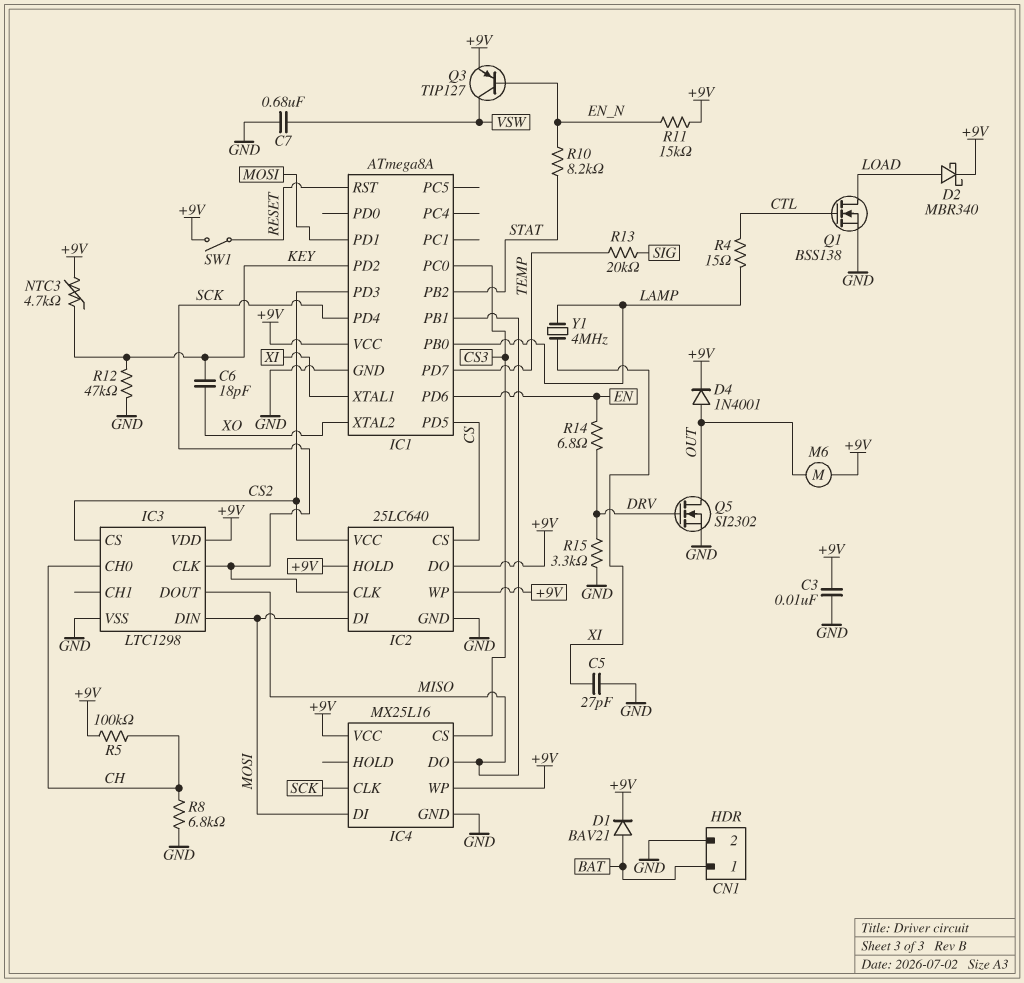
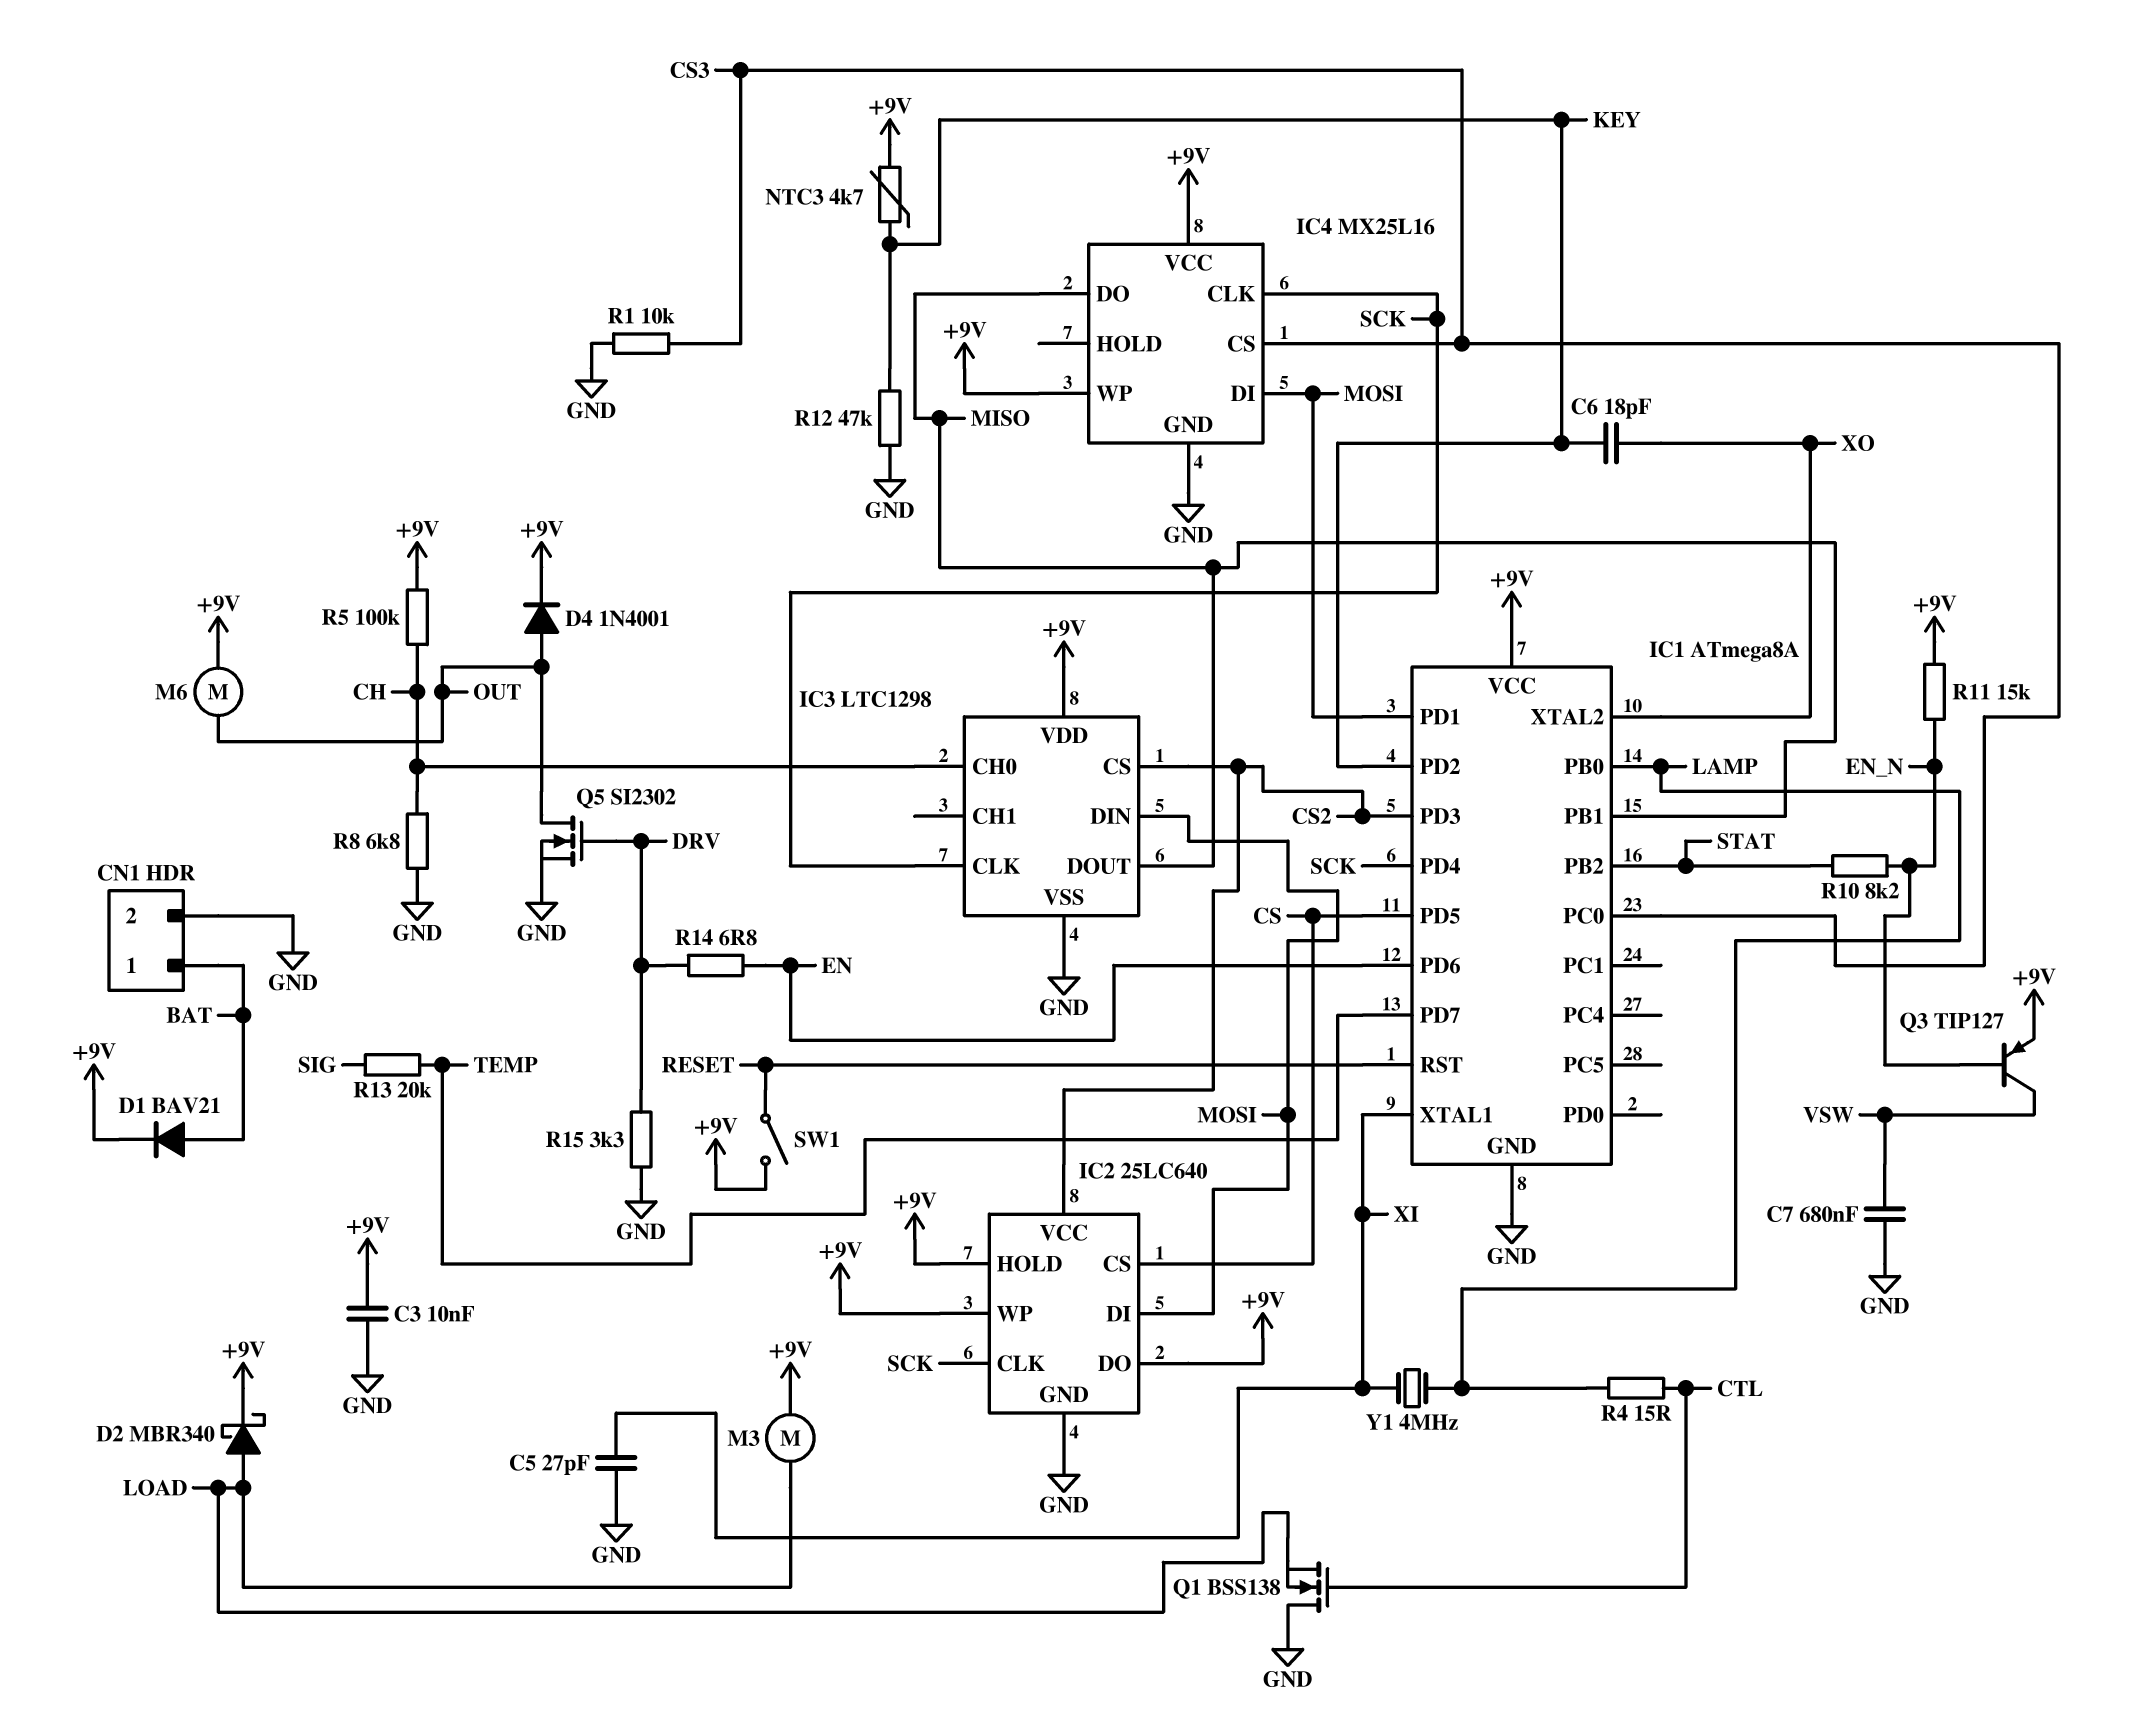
M3: none -> motor (+9V, LOAD)
Q1: NMOS BSS138 (G CTL, D LOAD, S GND) -> NMOS BSS138 (G CTL, D GND, S LOAD)
R1: none -> 10k (CS3, GND)

